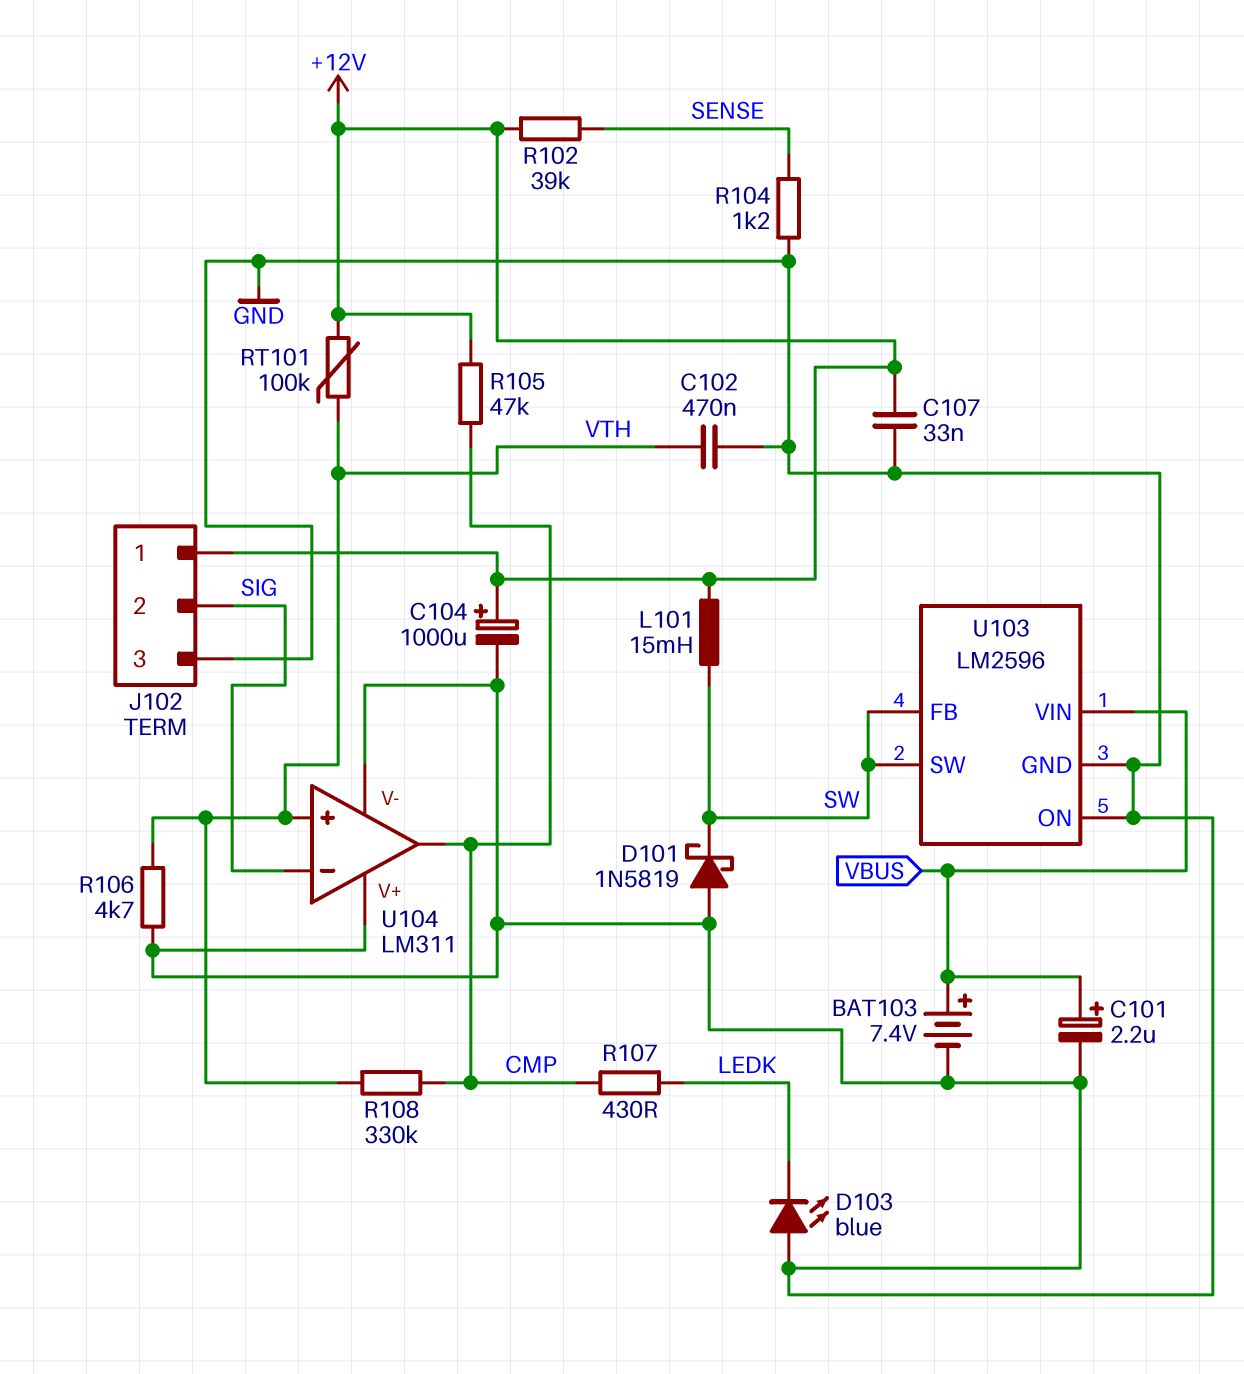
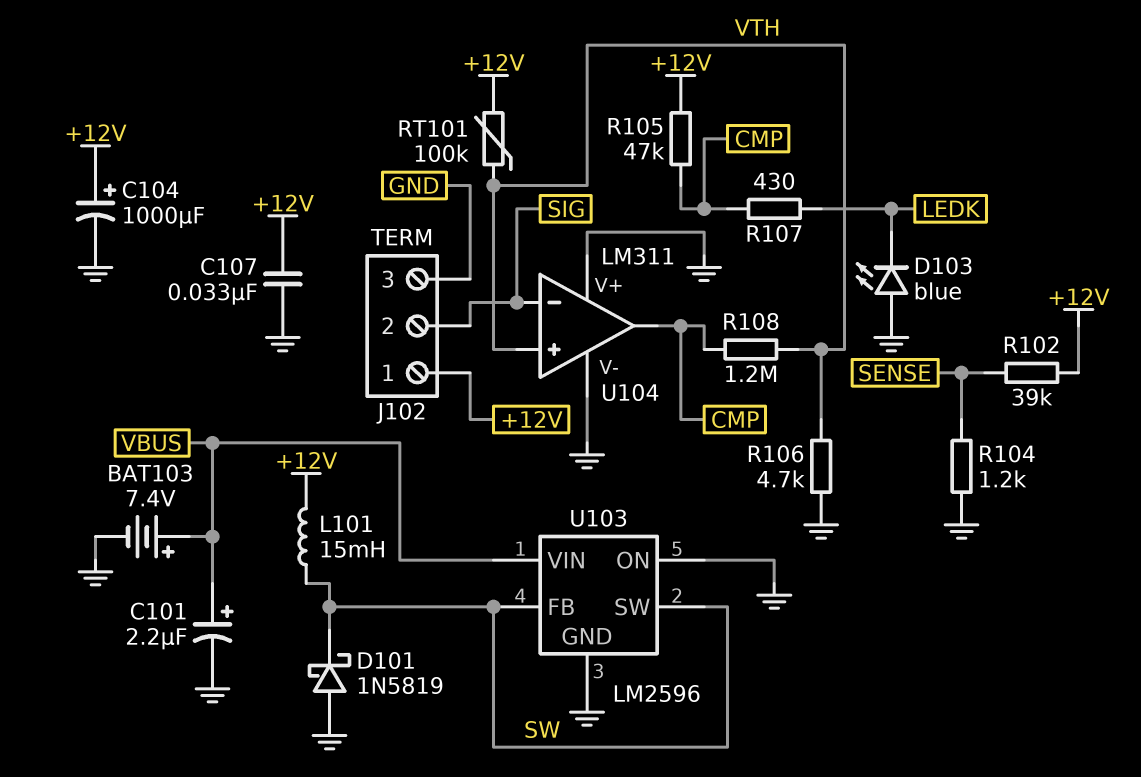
C102: 470nF (GND, VTH) -> none
R108: 330k (CMP, VTH) -> 1.2M (CMP, VTH)

